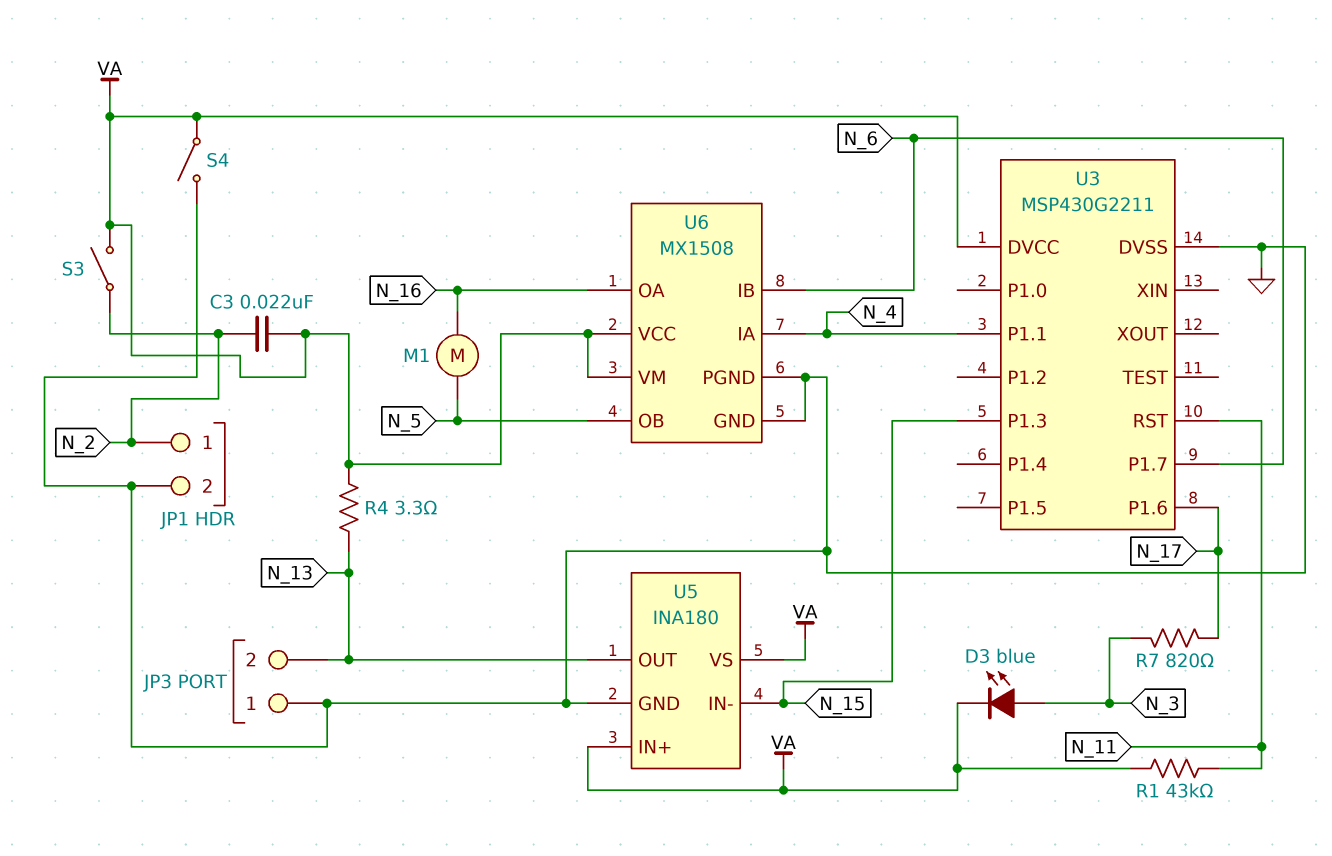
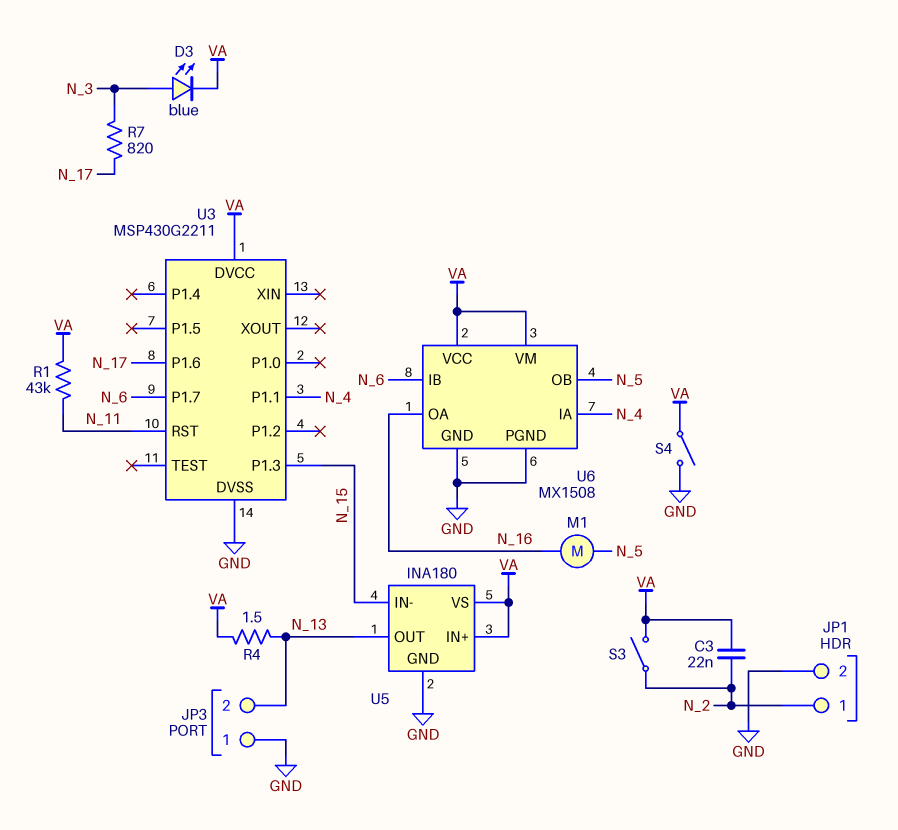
R4: 3.3 (N_13, VA) -> 1.5 (N_13, VA)

